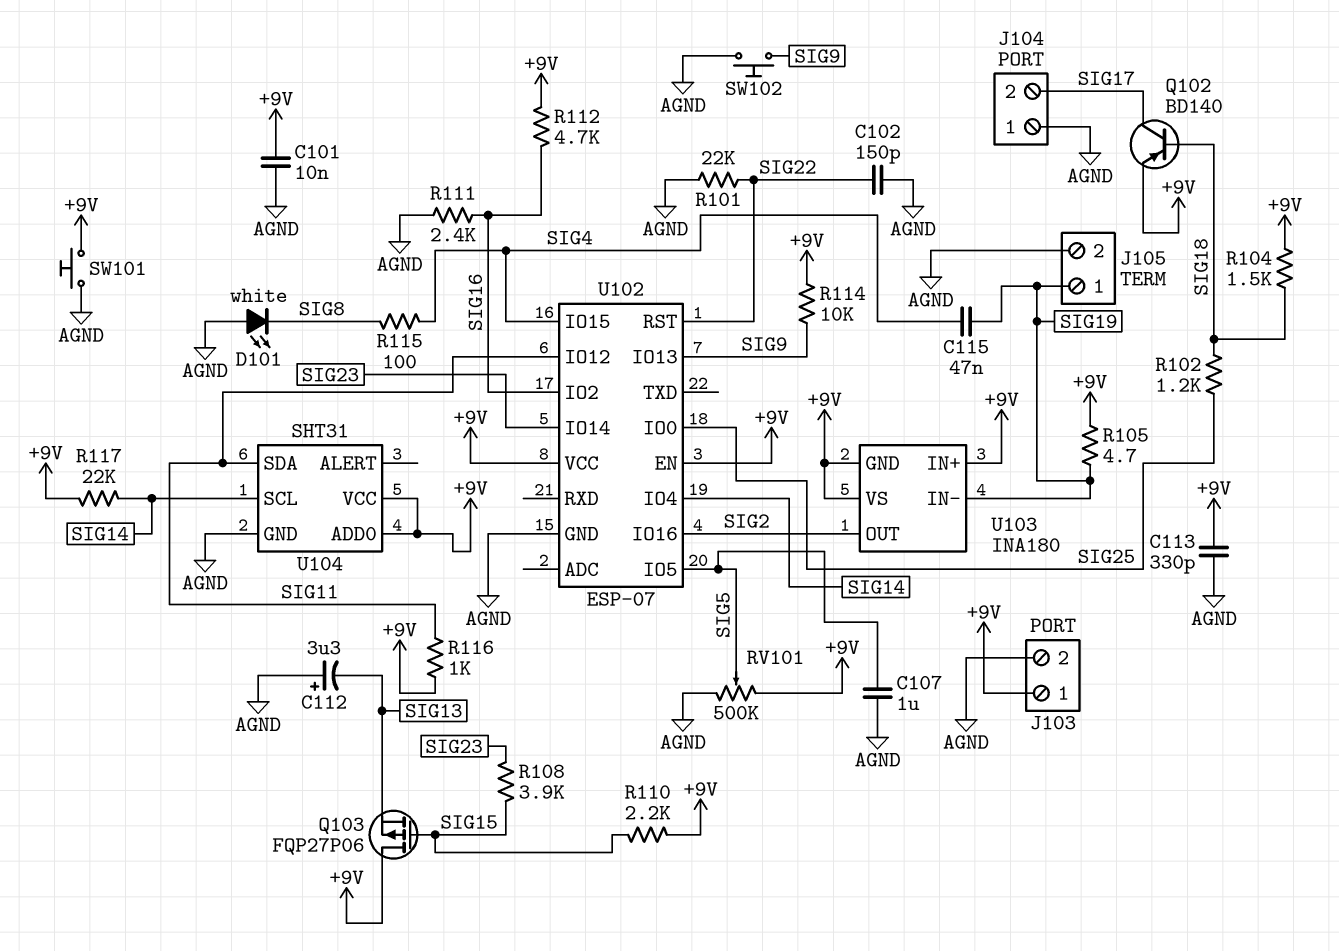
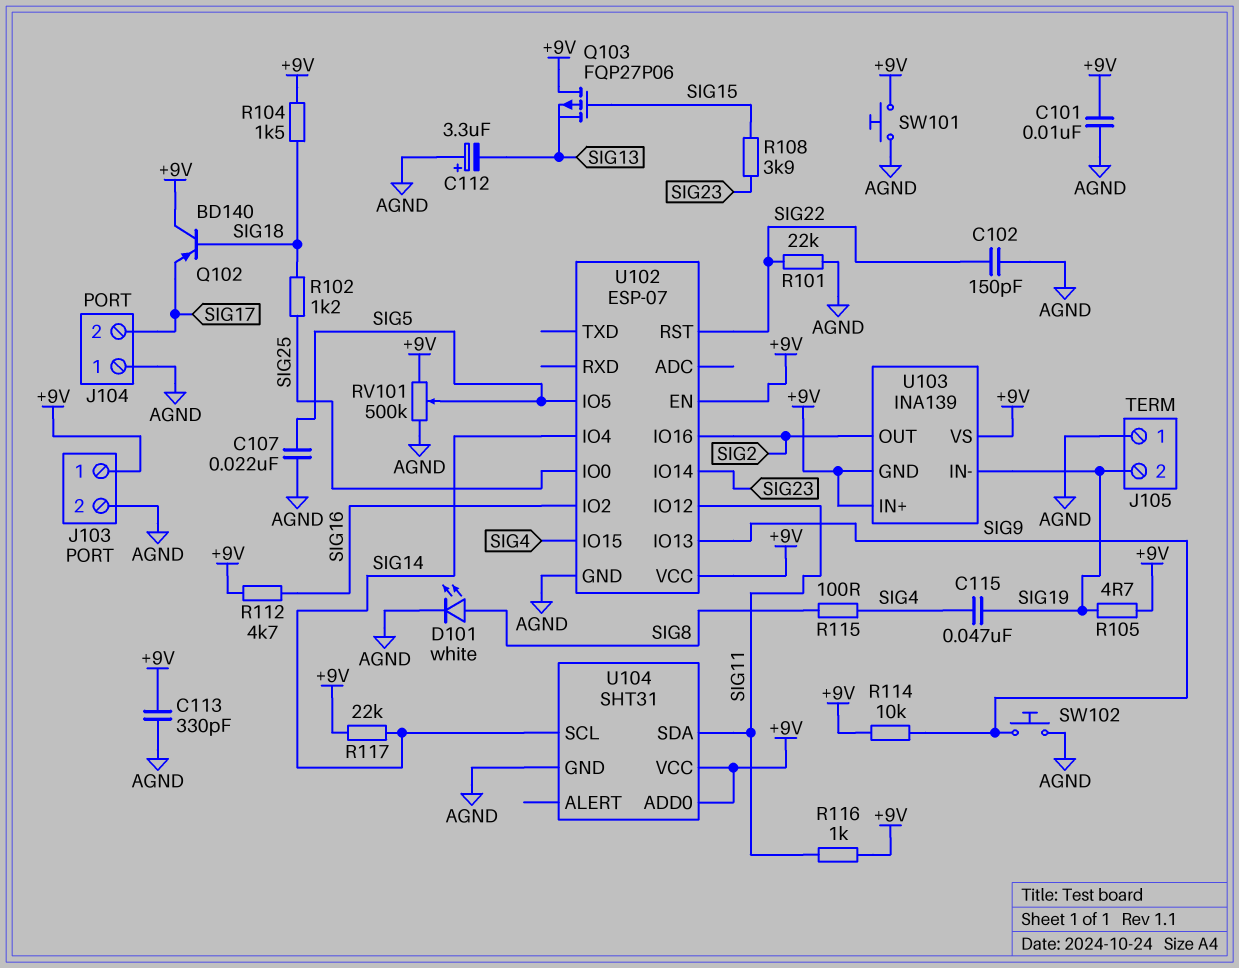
C107: 1uF (AGND, SIG5) -> 22nF (AGND, SIG5)
D101: LED white (A AGND, K SIG8) -> LED white (A SIG8, K AGND)
J105 pin 1: SIG19 -> AGND
J105 pin 2: AGND -> SIG19
Q102: PNP BD140 (B SIG18, C SIG17, E +9V) -> PNP BD140 (B SIG18, C +9V, E SIG17)
R110: 2.2k (+9V, SIG15) -> none
R111: 2.4k (AGND, SIG16) -> none
U103: INA180 -> INA139

